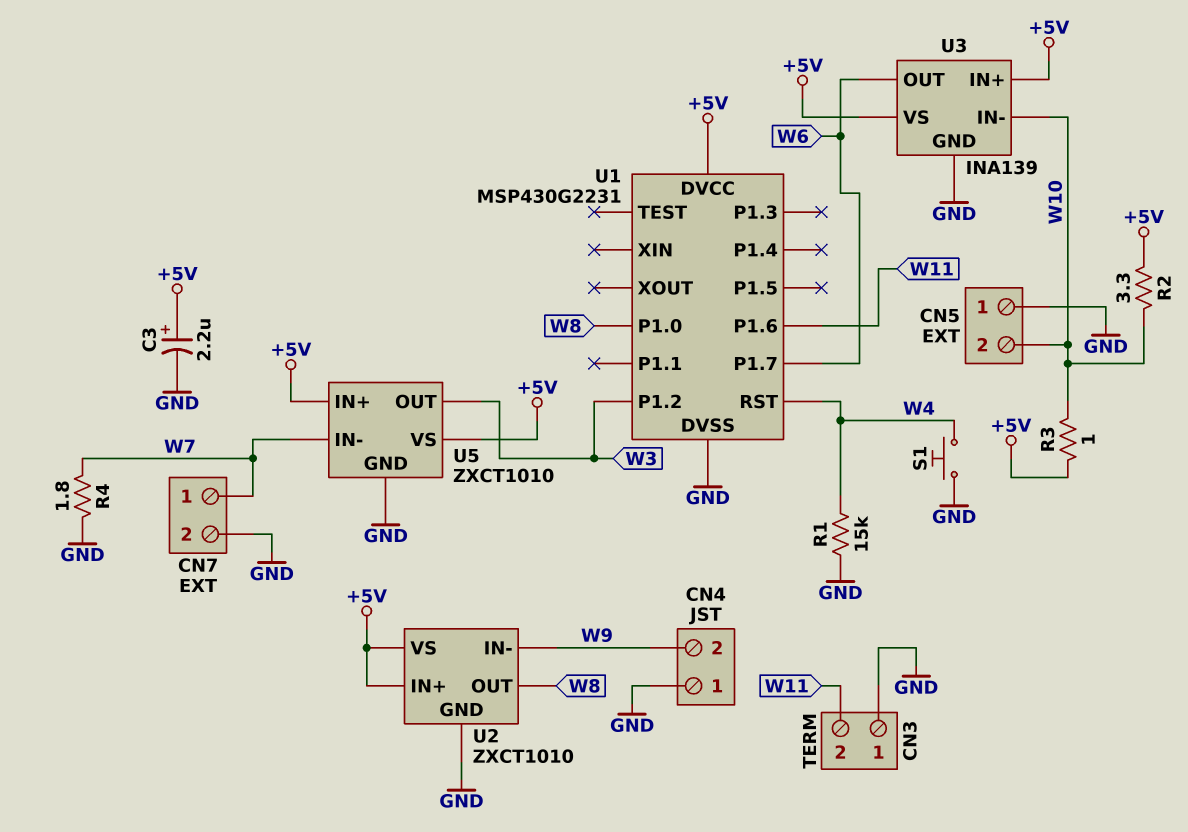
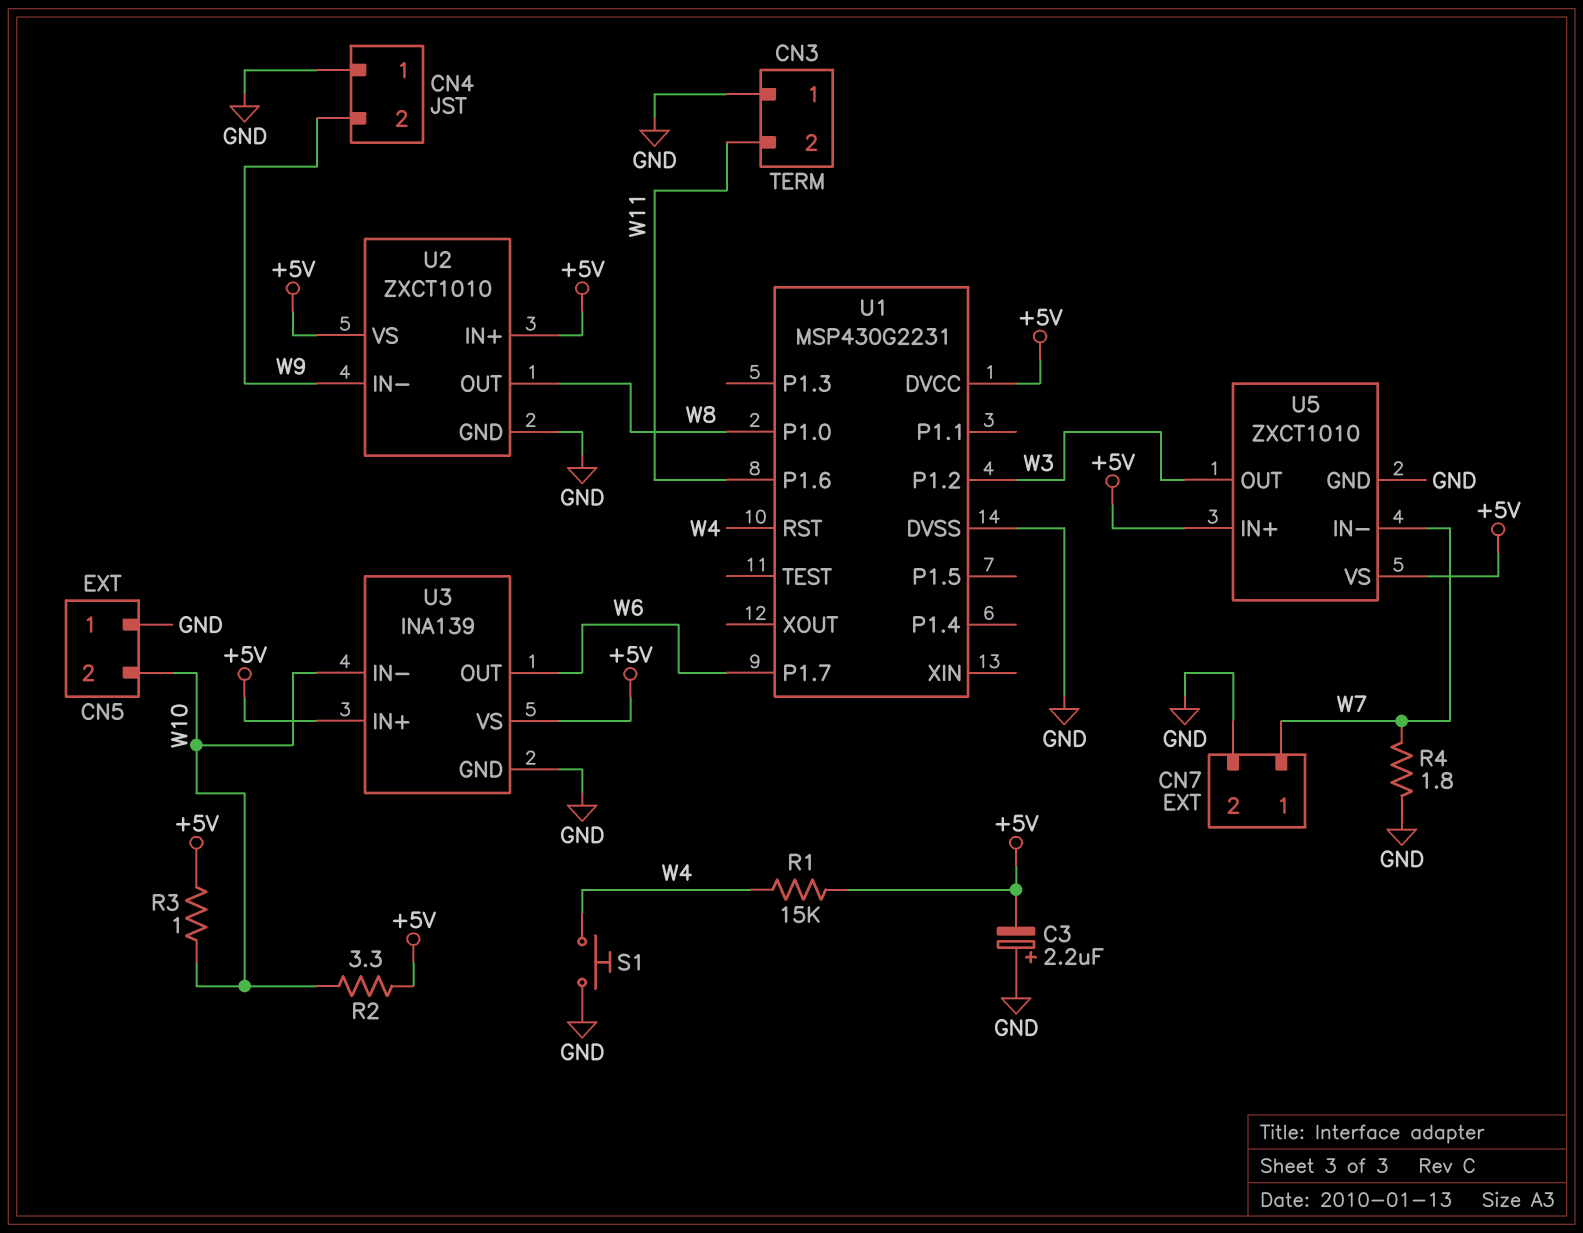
C3: 2.2uF (plus +5V, minus GND) -> 2.2uF (plus GND, minus +5V)
R1: 15k (GND, W4) -> 15k (+5V, W4)

